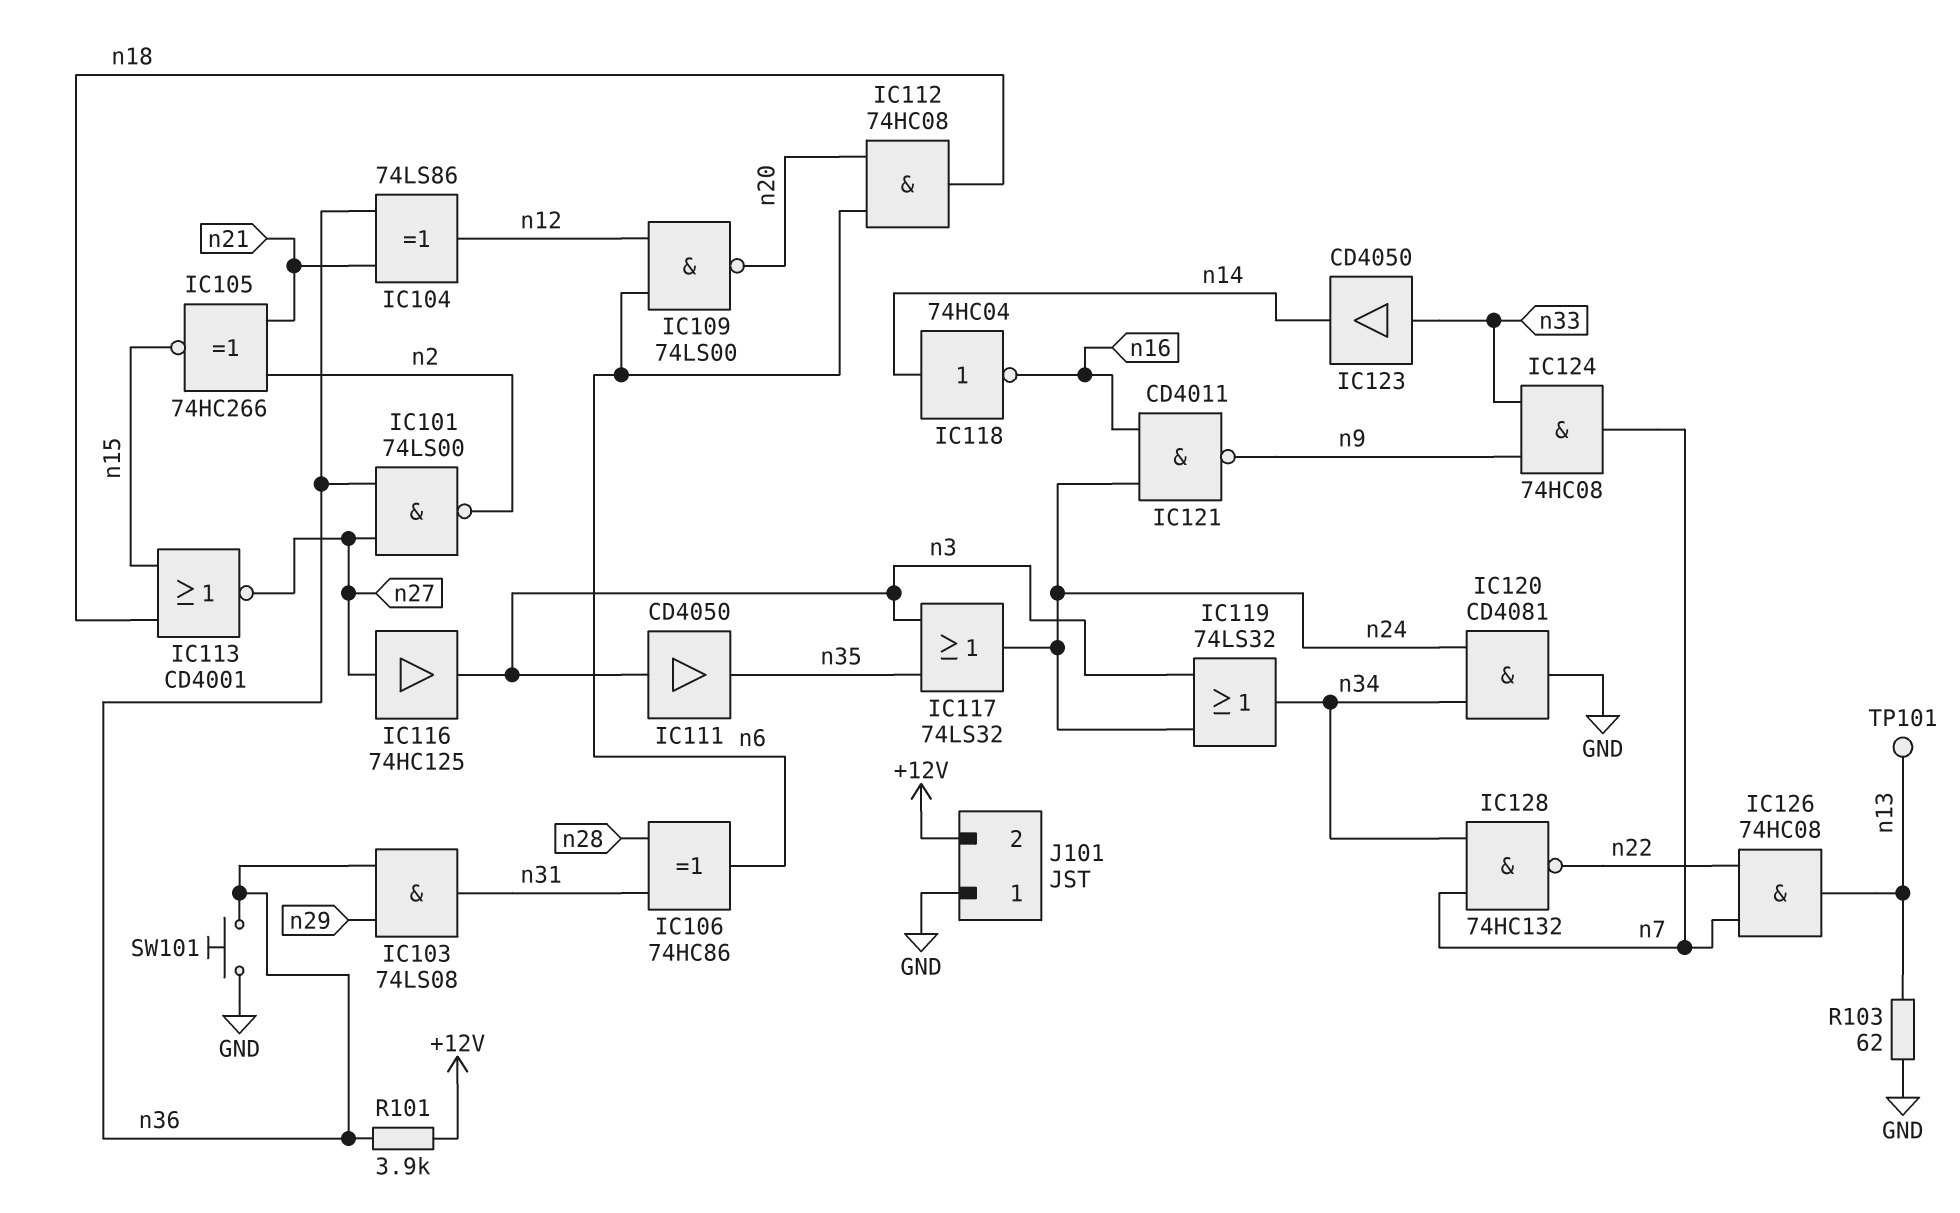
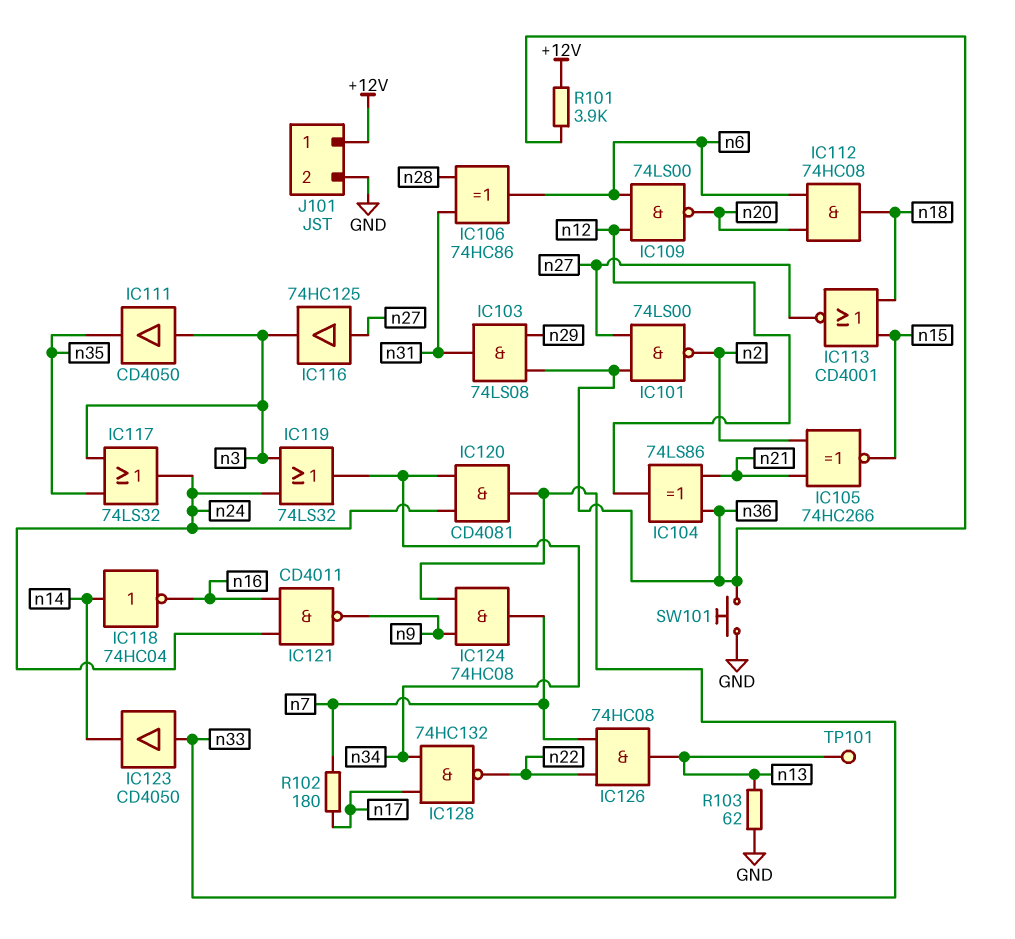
IC120: AND CD4081 (in n24, in n34, out GND) -> AND CD4081 (in n24, in n34, out n33)
IC128: NAND 74HC132 (in n7, in n34, out n22) -> NAND 74HC132 (in n17, in n34, out n22)
J101 pin 1: GND -> +12V
J101 pin 2: +12V -> GND
R102: none -> 180 (n7, n17)

